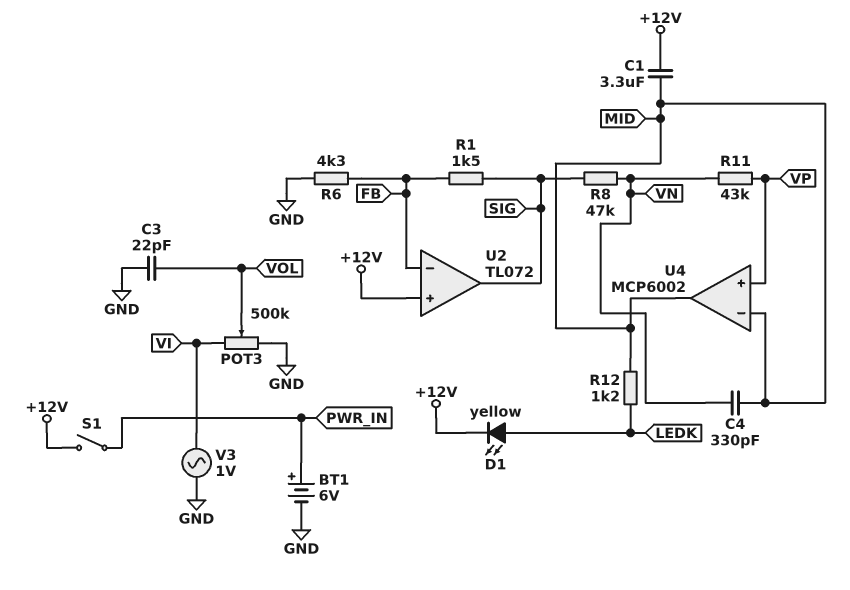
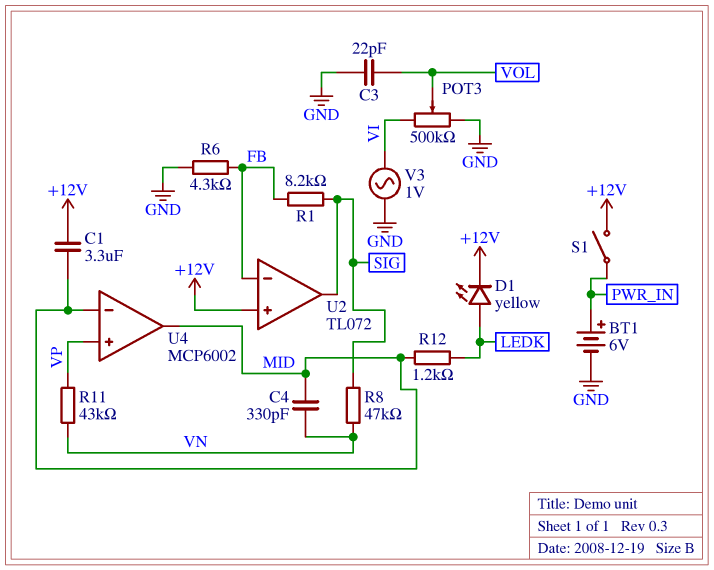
R1: 1.5k (FB, SIG) -> 8.2k (FB, SIG)

